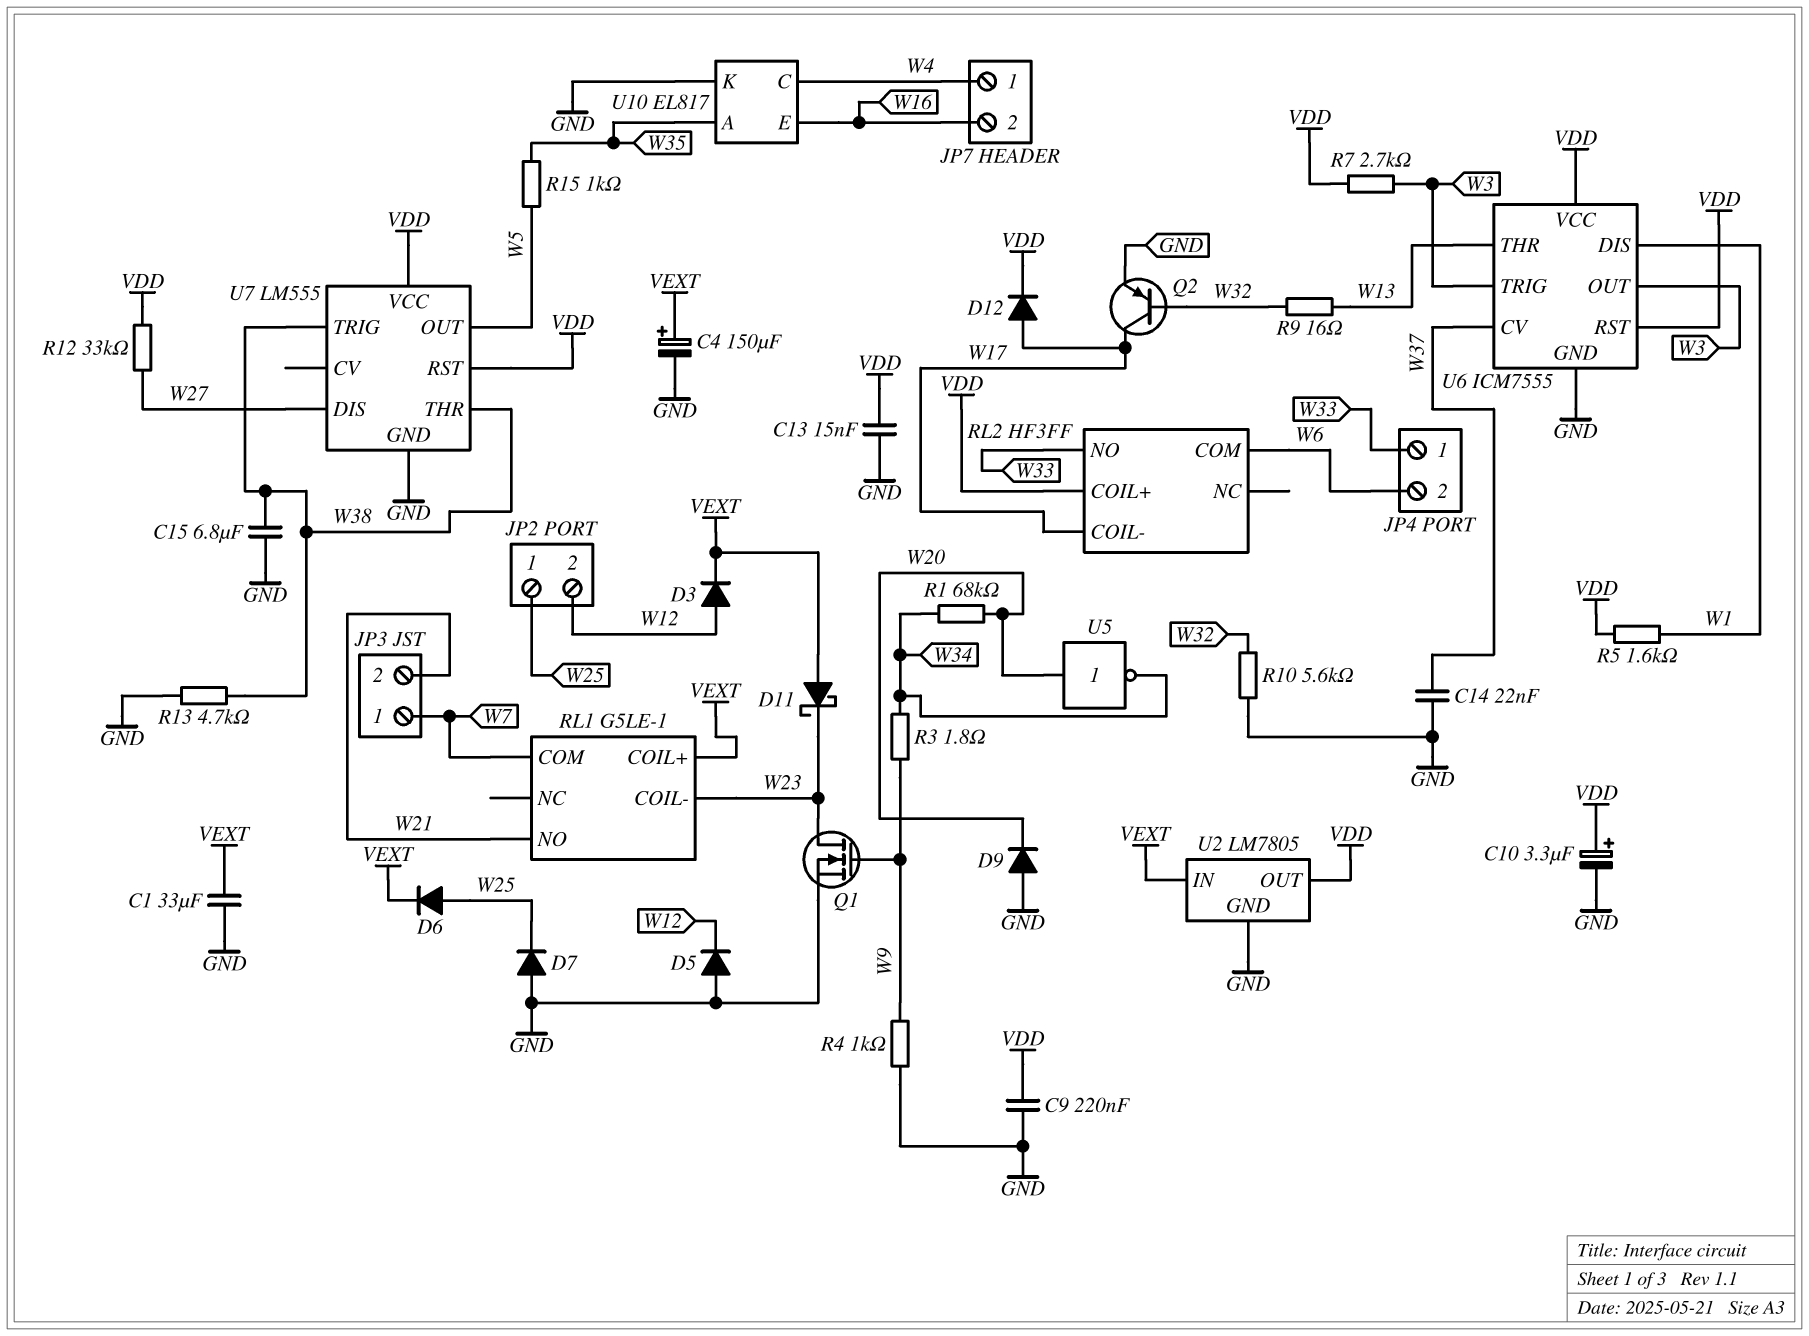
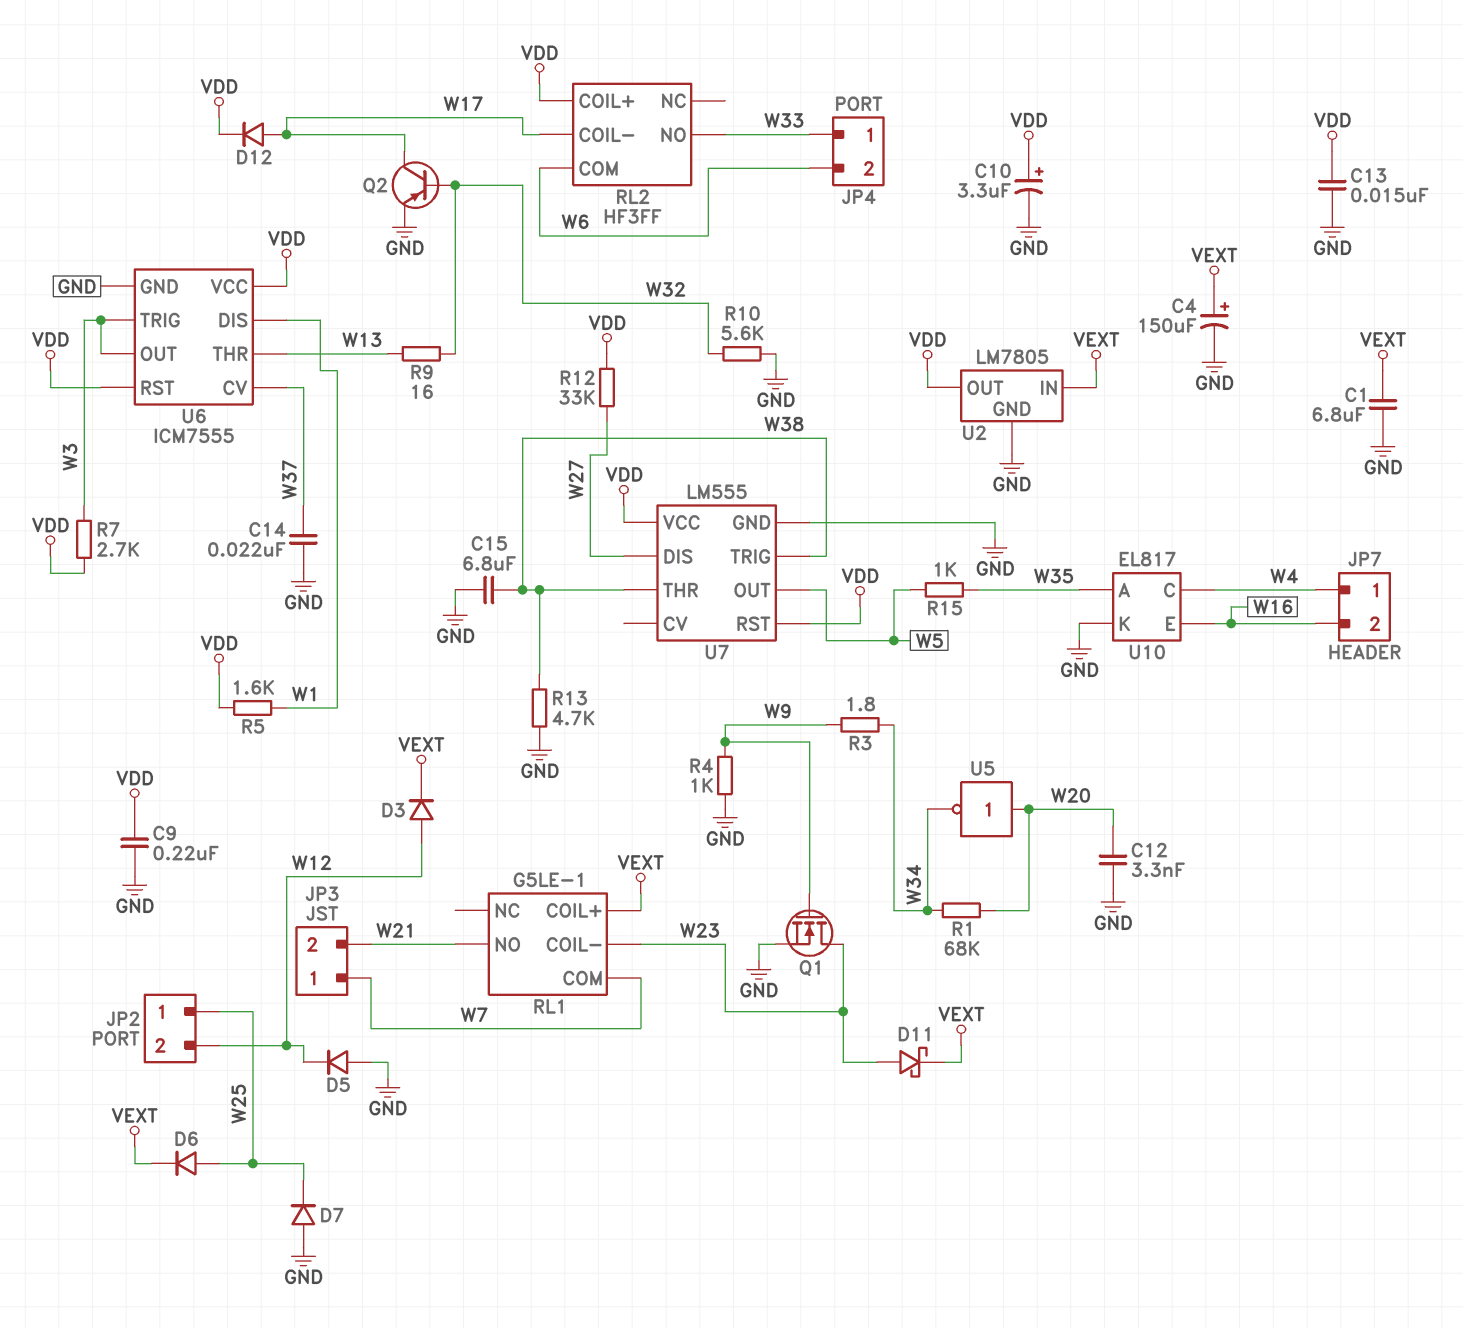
C1: 33uF (GND, VEXT) -> 6.8uF (GND, VEXT)
C12: none -> 3.3nF (GND, W20)
D9: diode (A GND, K W20) -> none
D11: schottky (A VEXT, K W23) -> schottky (A W23, K VEXT)

